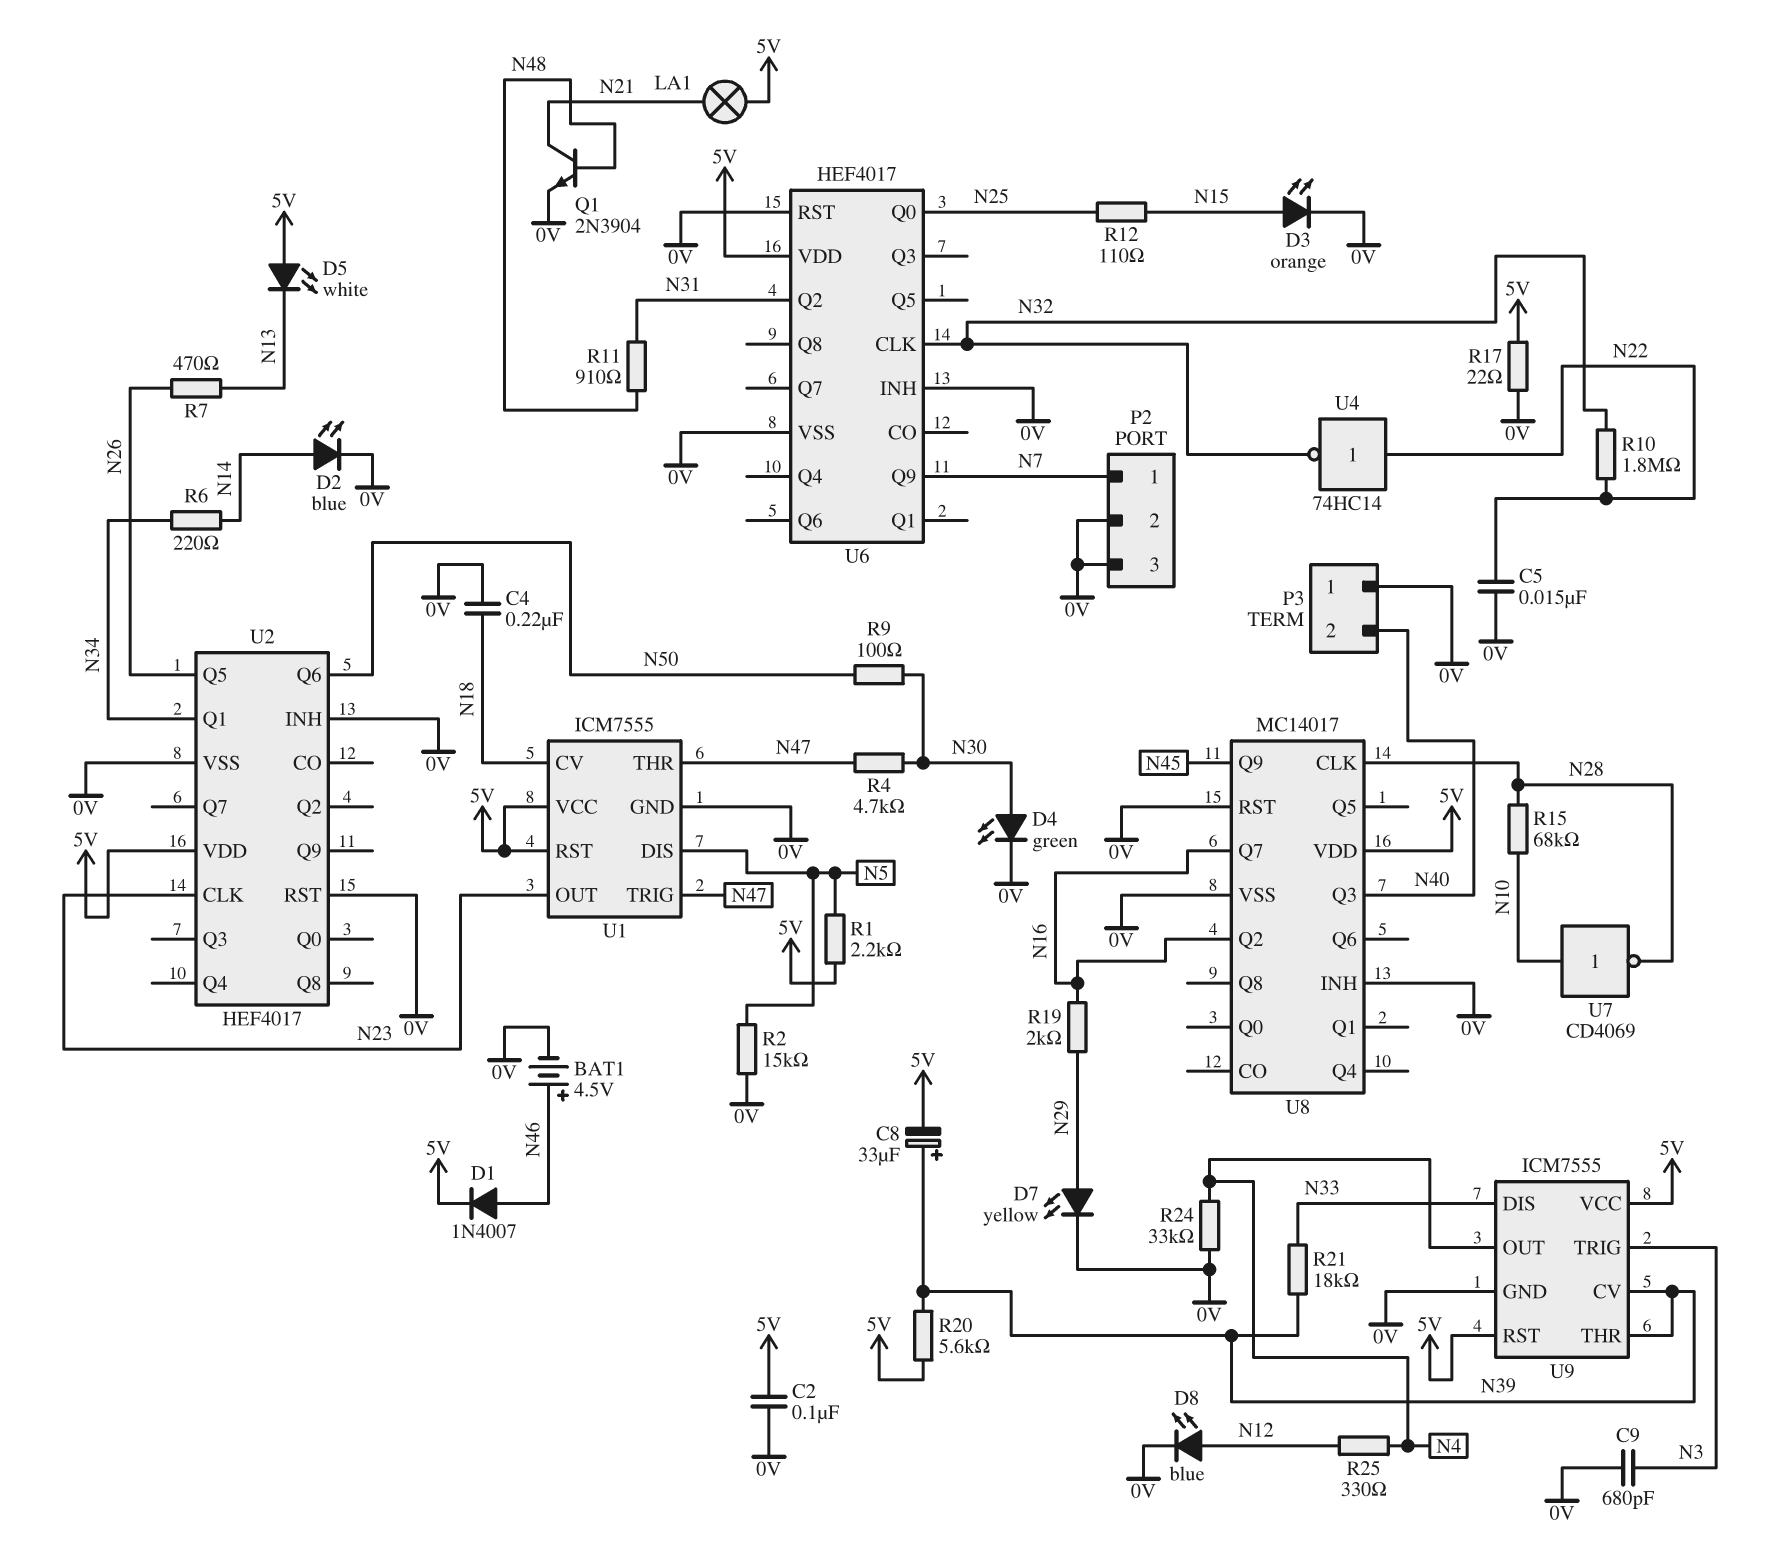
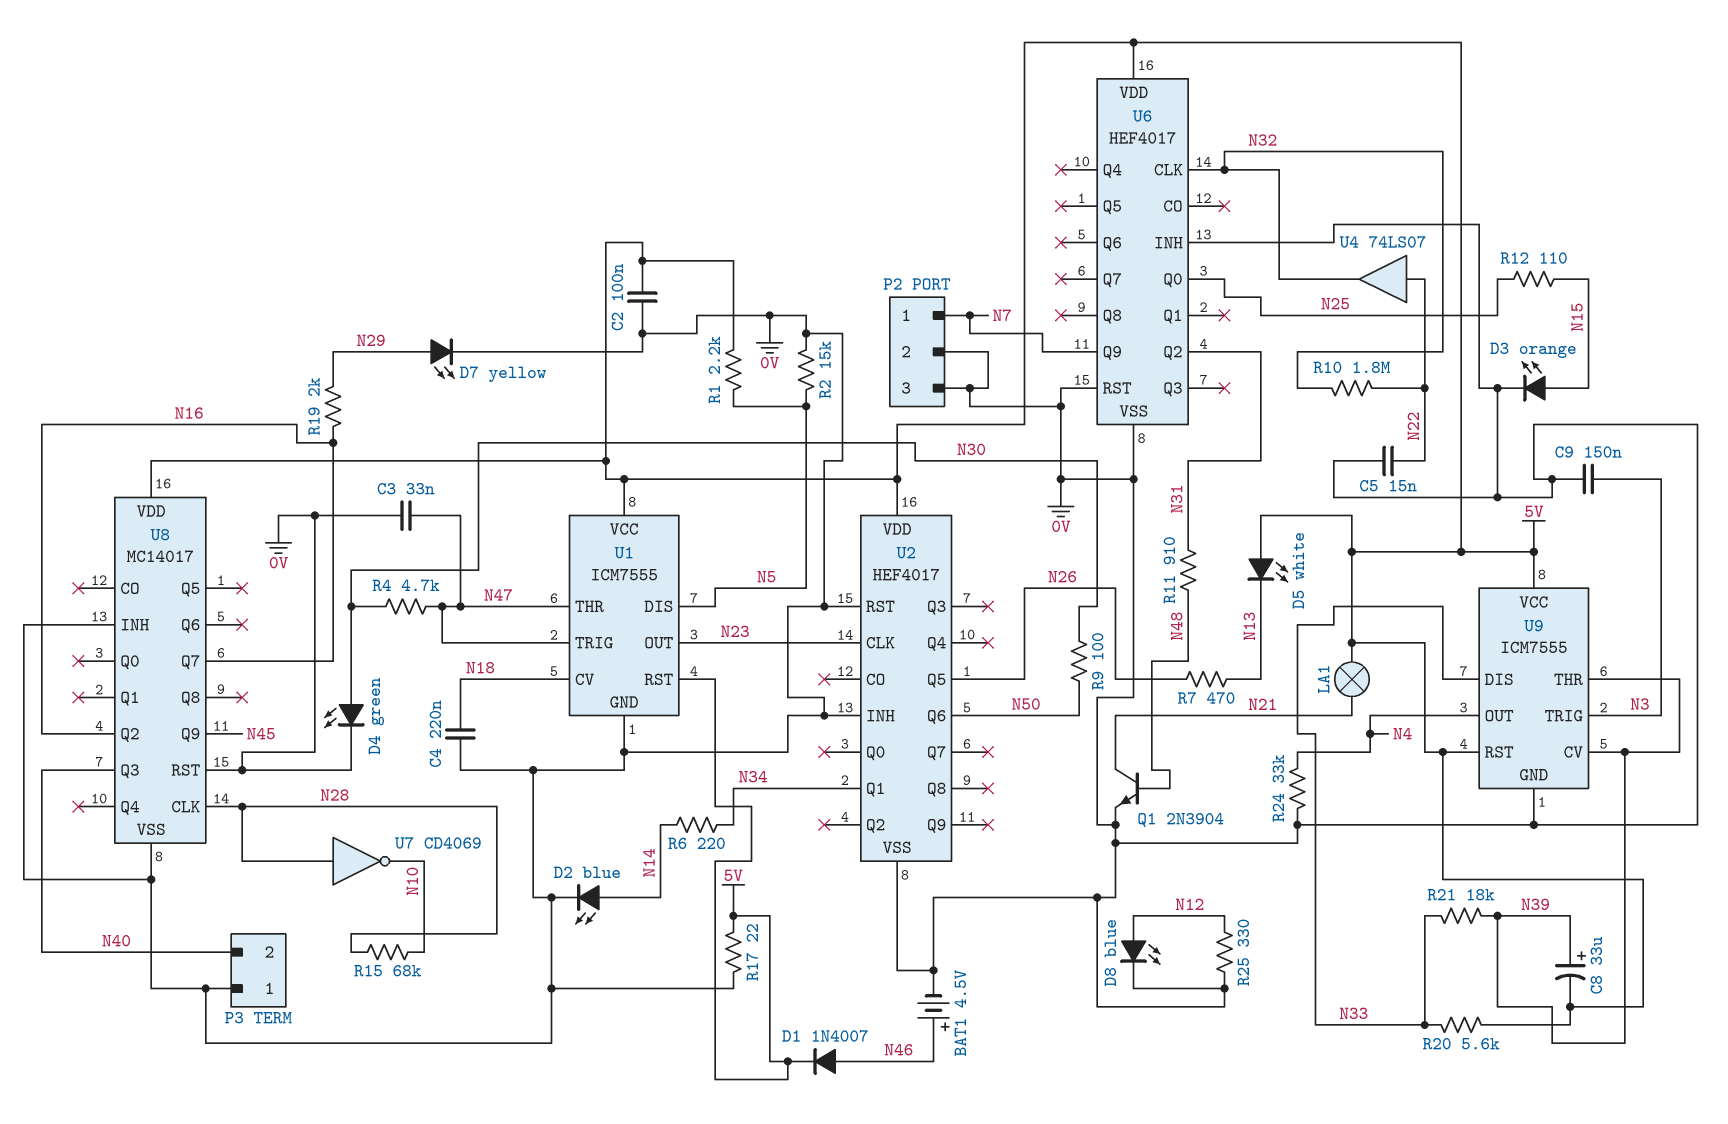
C3: none -> 33nF (0V, N47)
C9: 680pF (0V, N3) -> 150nF (0V, N3)
R20: 5.6k (5V, N39) -> 5.6k (5V, N33)
R25: 330 (N4, N12) -> 330 (0V, N12)
U4: NOT 74HC14 (in N22, out N32) -> buffer 74LS07 (in N22, out N32)
U7: NOT CD4069 (in N10, out N28) -> NOT CD4069 (in N28, out N10)

